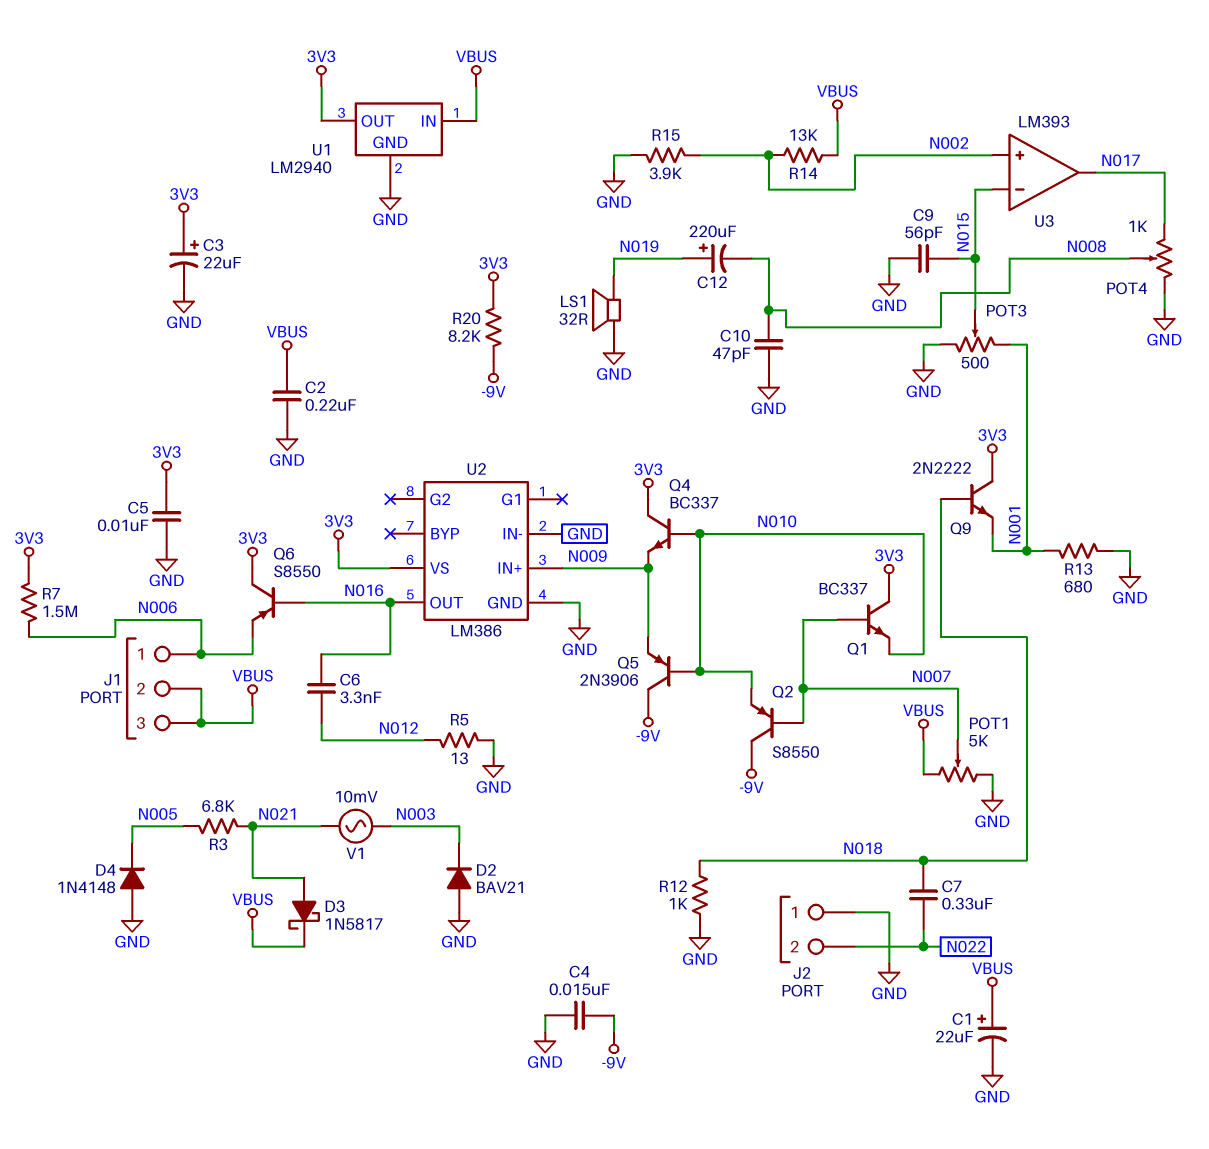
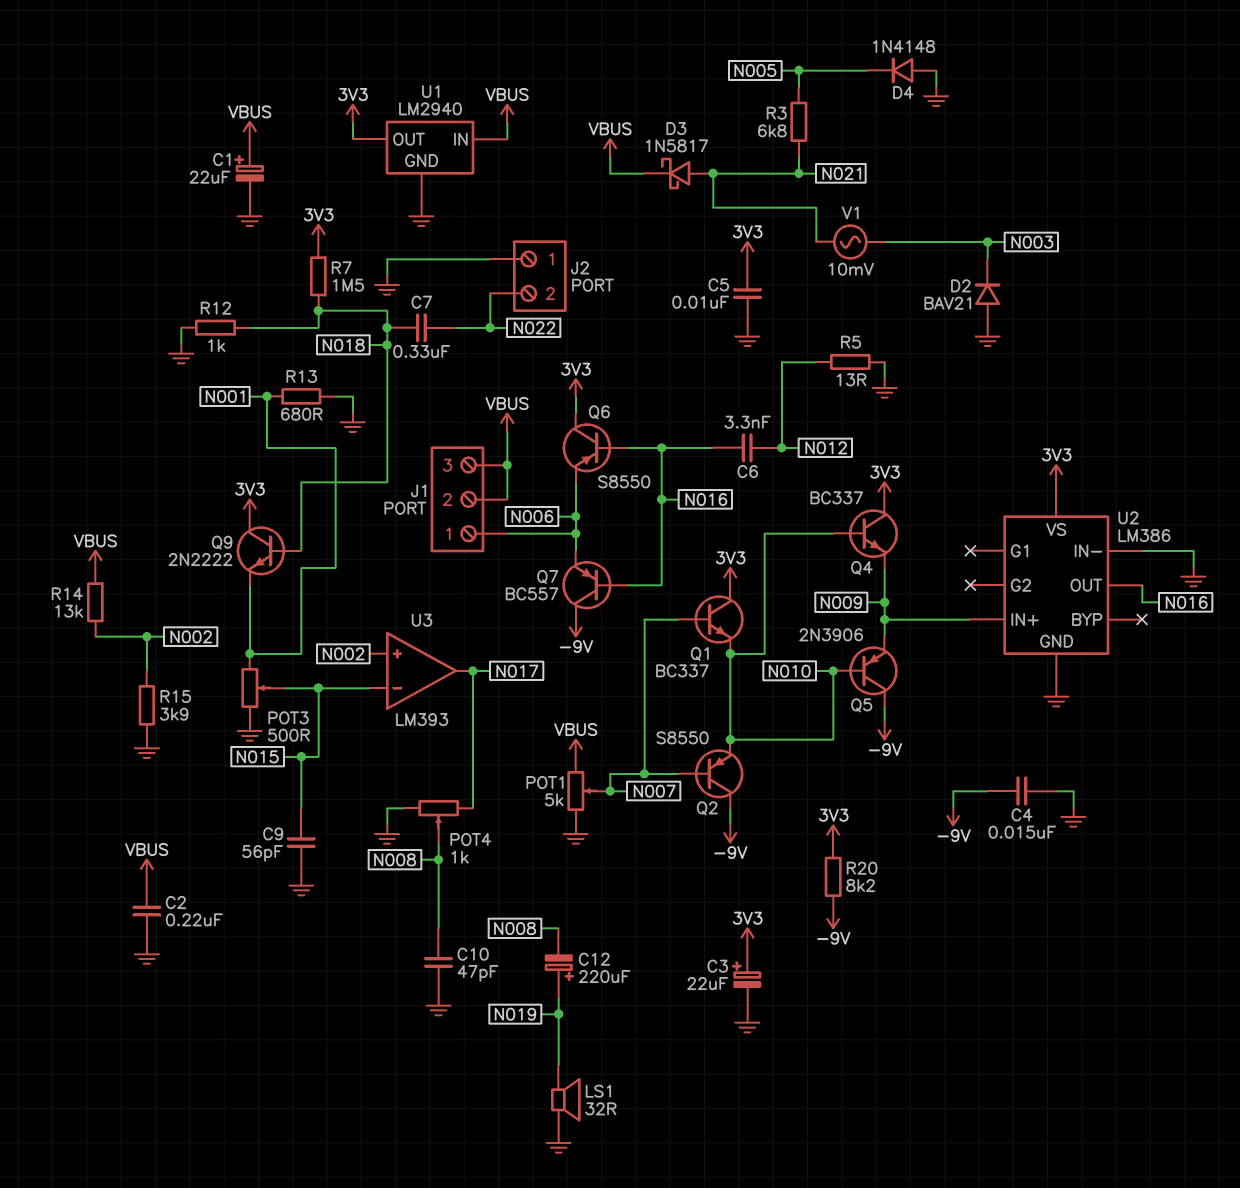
Q7: none -> PNP BC557 (B N016, C -9V, E N006)
R7: 1.5M (3V3, N006) -> 1.5M (3V3, N018)

